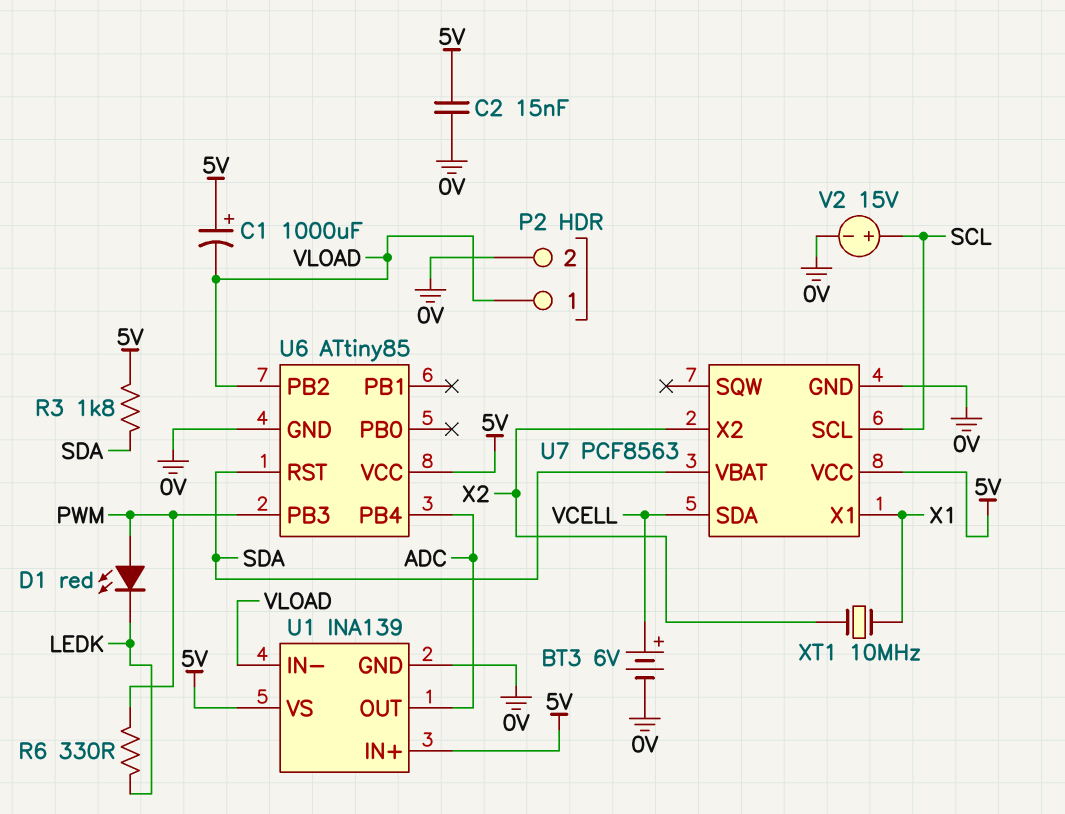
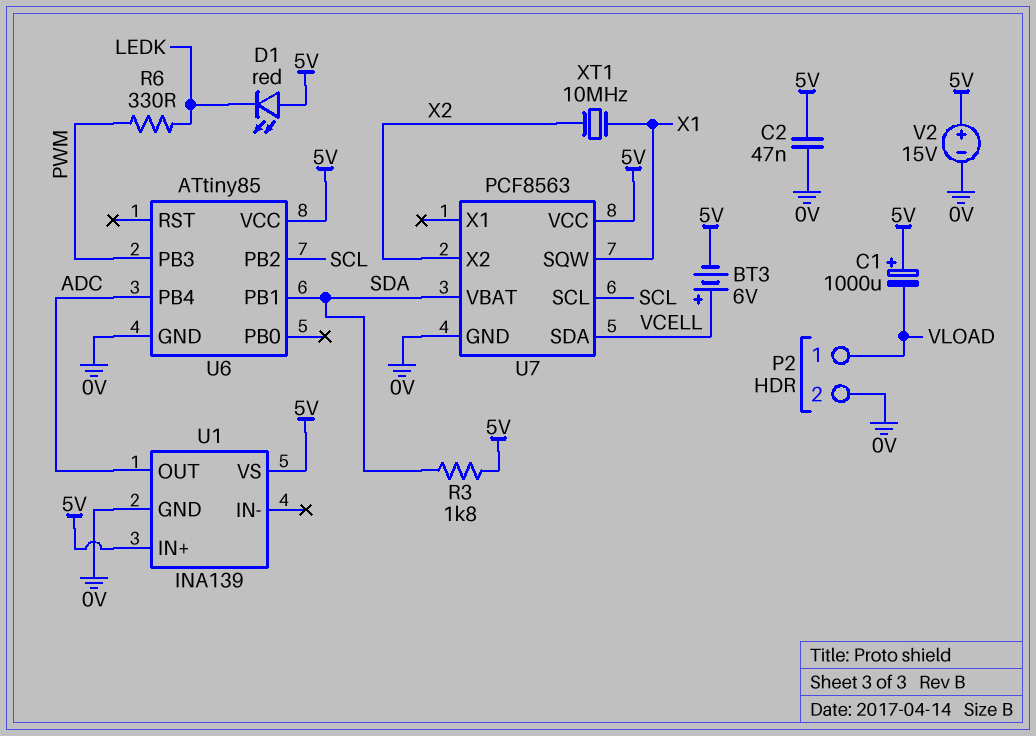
BT3: 6V (plus VCELL, minus 0V) -> 6V (plus VCELL, minus 5V)
C2: 15nF (0V, 5V) -> 47nF (0V, 5V)
D1: LED red (A PWM, K LEDK) -> LED red (A 5V, K LEDK)
U1 pin IN-: VLOAD -> none
U6 pin PB1: none -> SDA
U6 pin PB2: VLOAD -> SCL
U6 pin RST: SDA -> none
U7 pin SQW: none -> X1
U7 pin X1: X1 -> none
V2: 15V (plus SCL, minus 0V) -> 15V (plus 5V, minus 0V)

